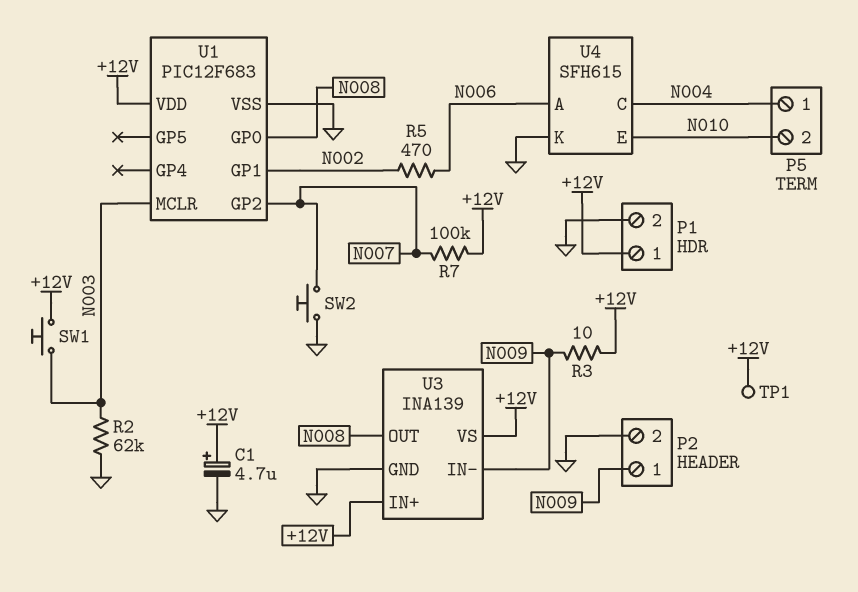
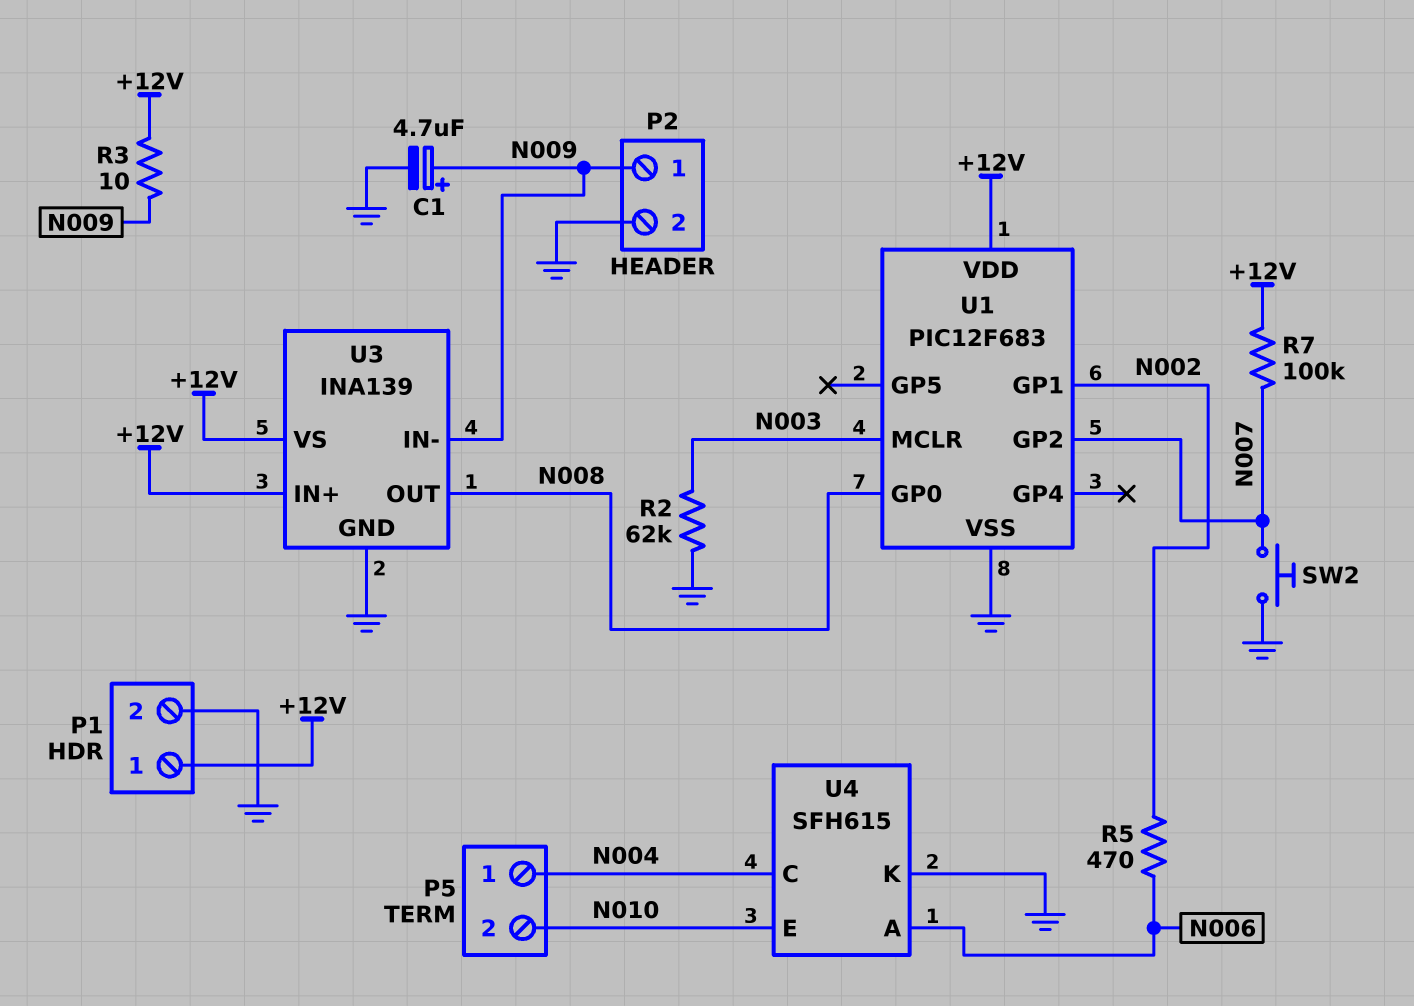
C1: 4.7uF (plus +12V, minus GND) -> 4.7uF (plus N009, minus GND)
SW1: button (+12V, N003) -> none
TP1: test point (+12V) -> none

